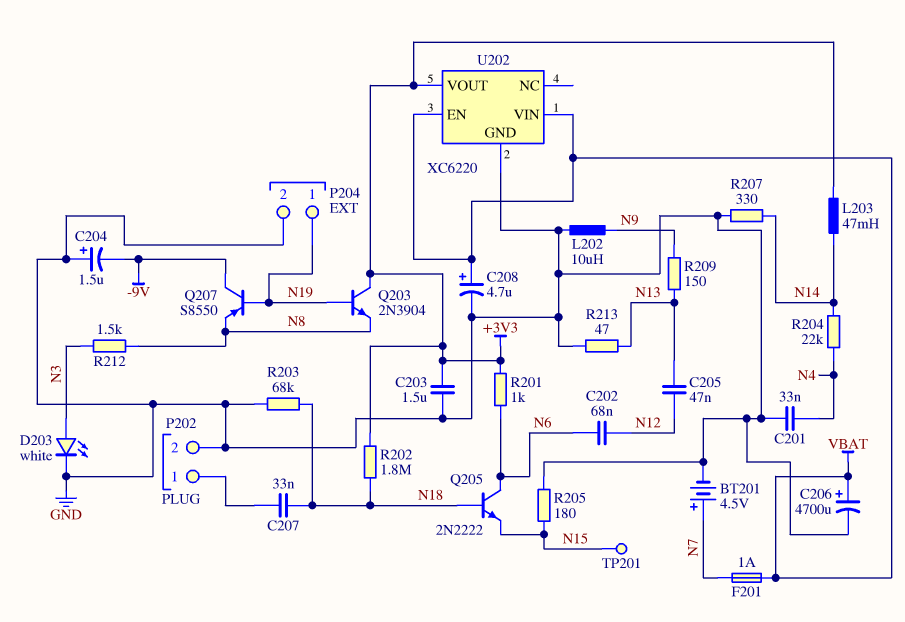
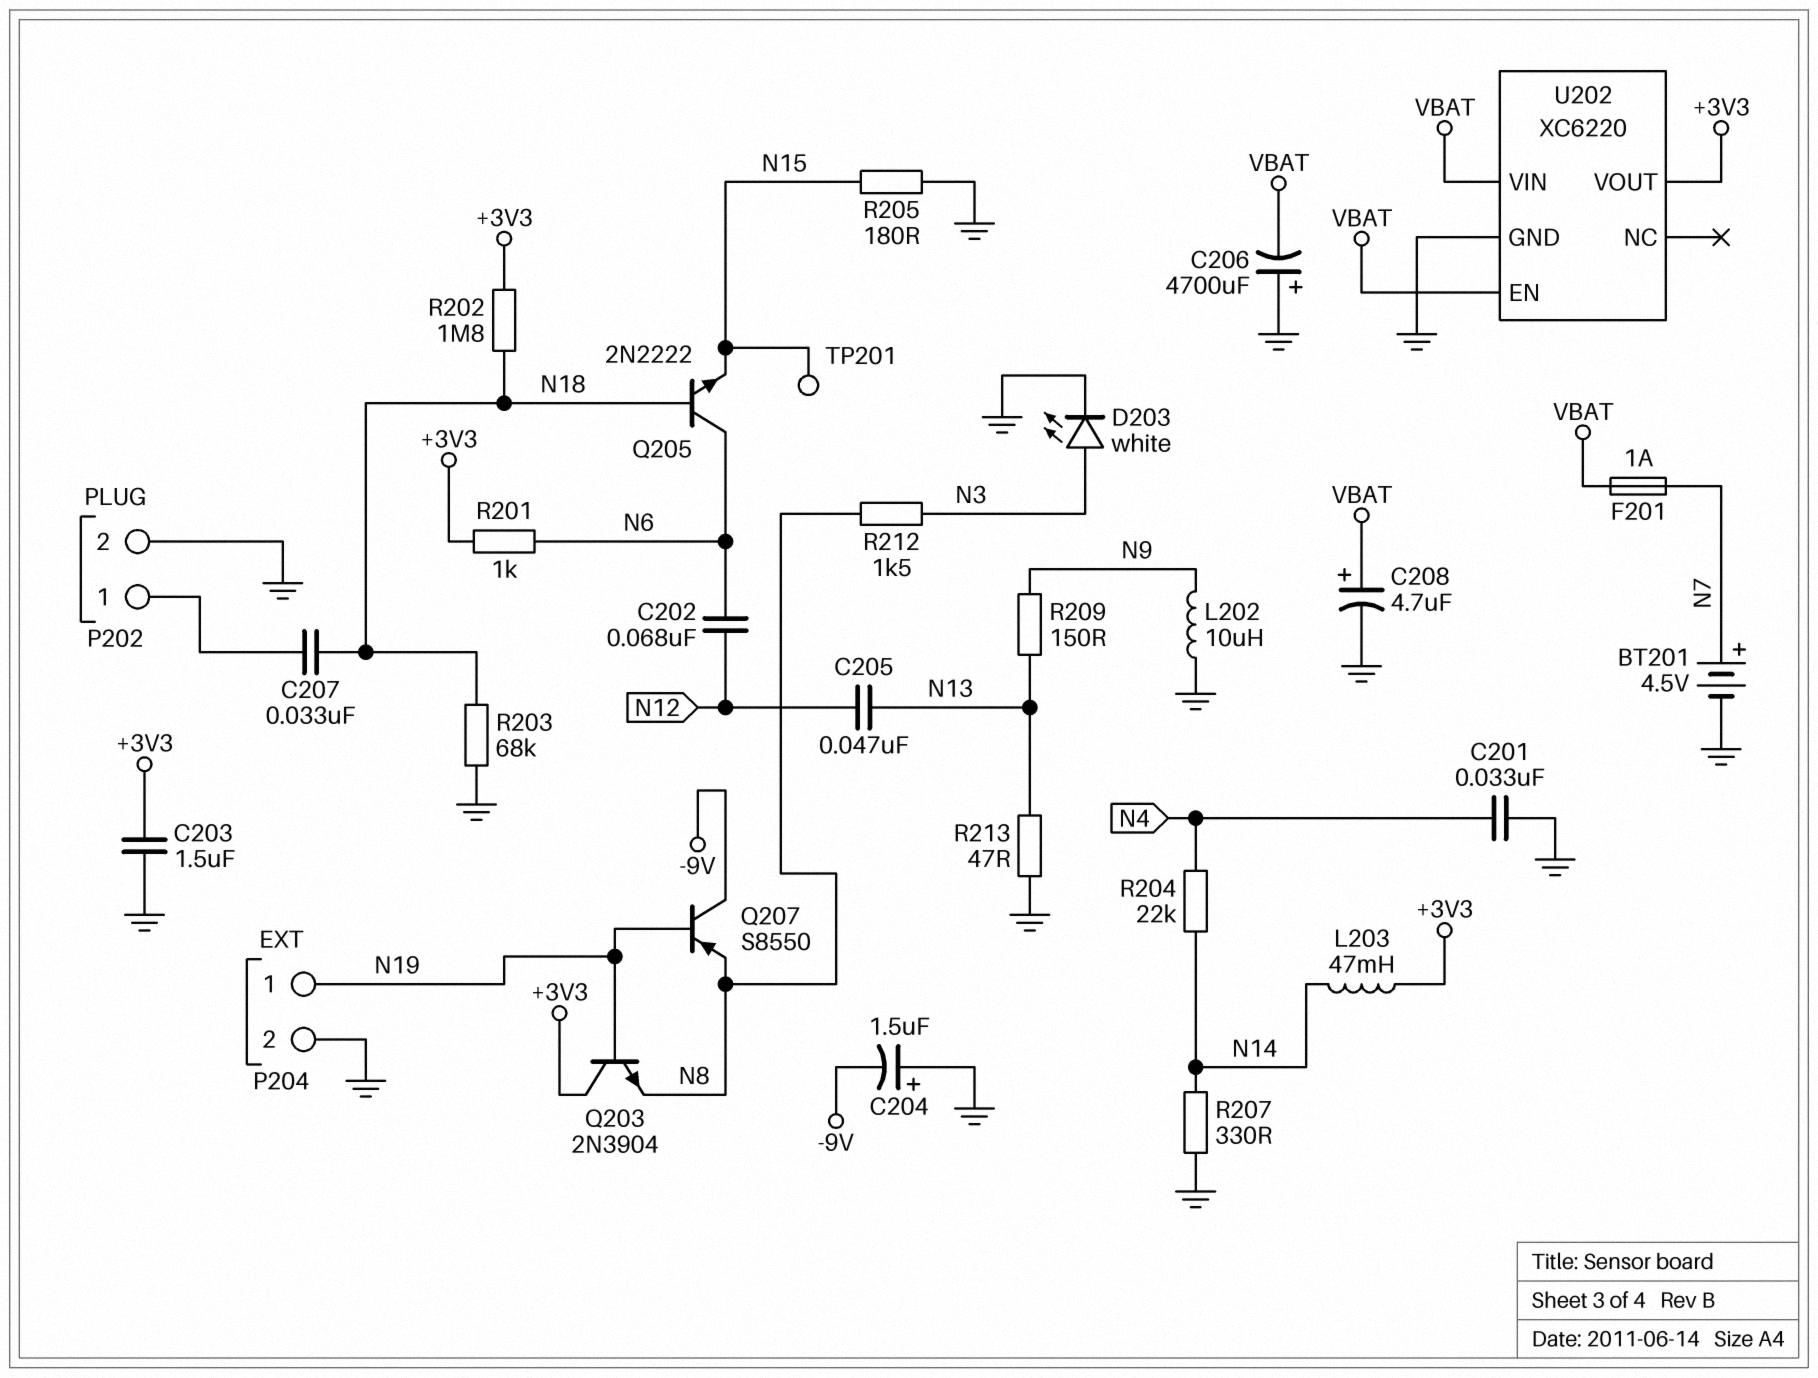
C206: 4700uF (plus VBAT, minus GND) -> 4700uF (plus GND, minus VBAT)

